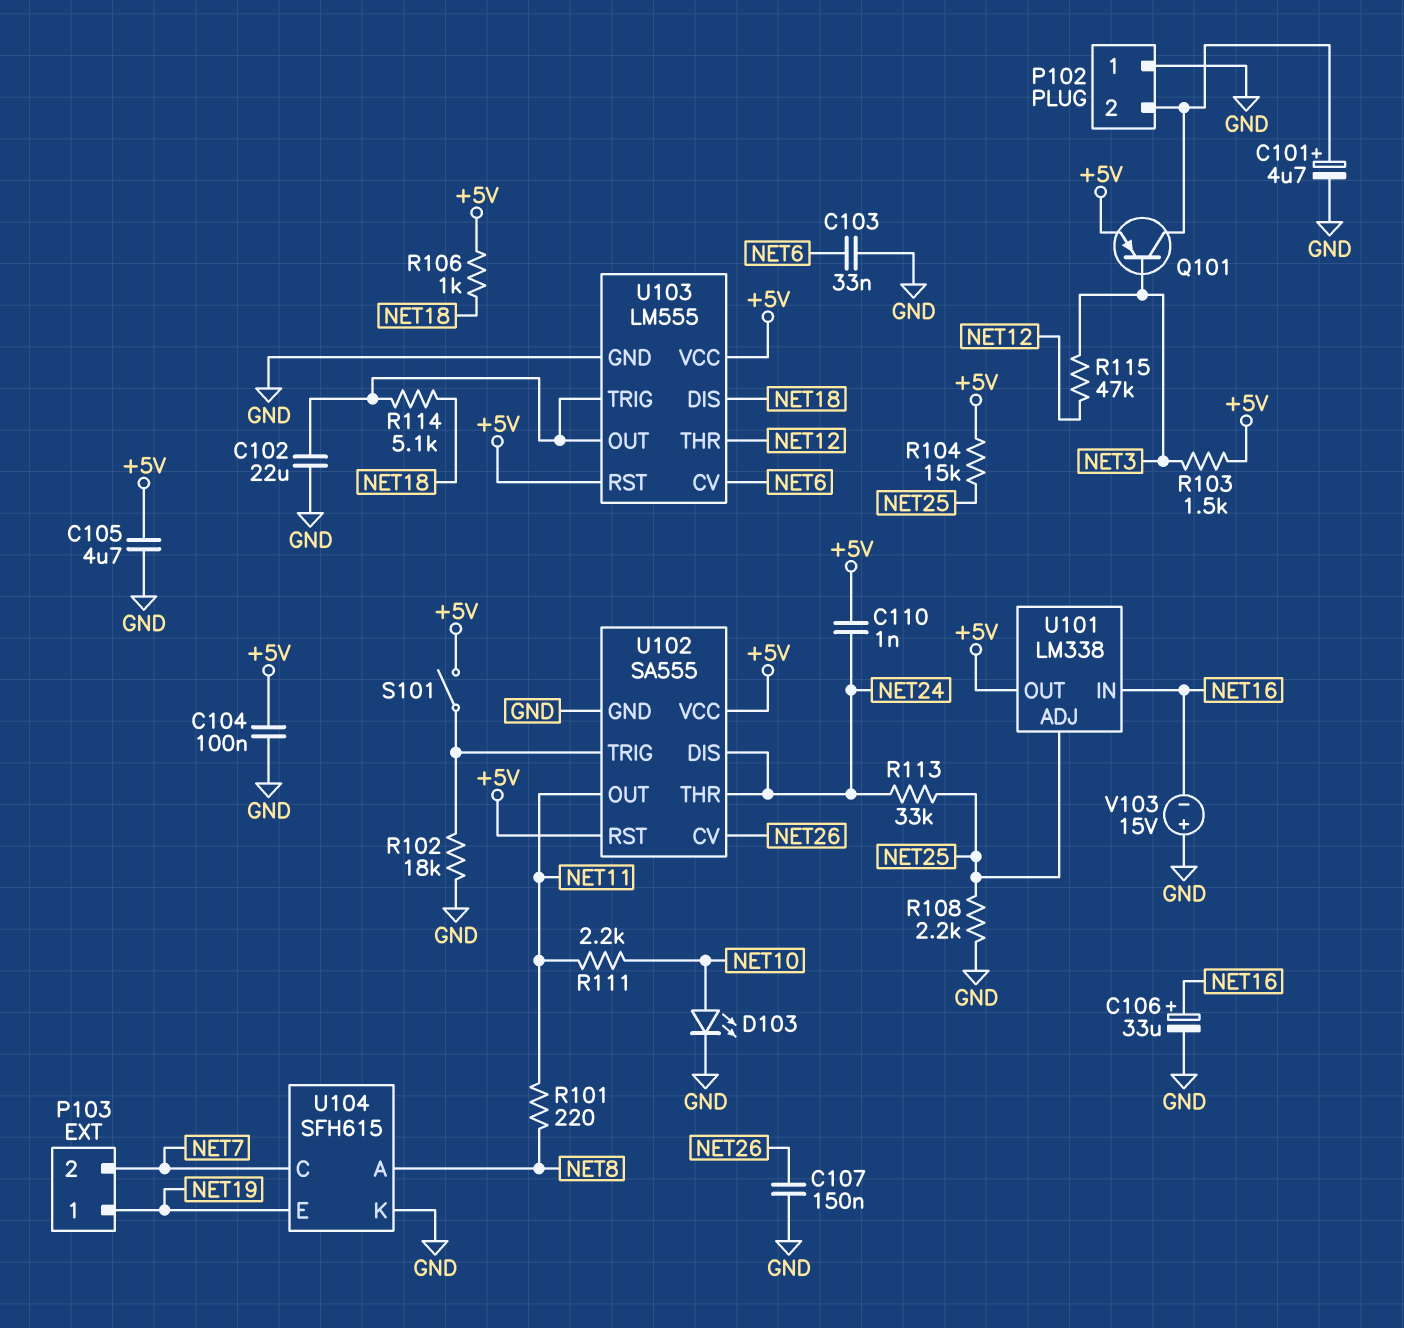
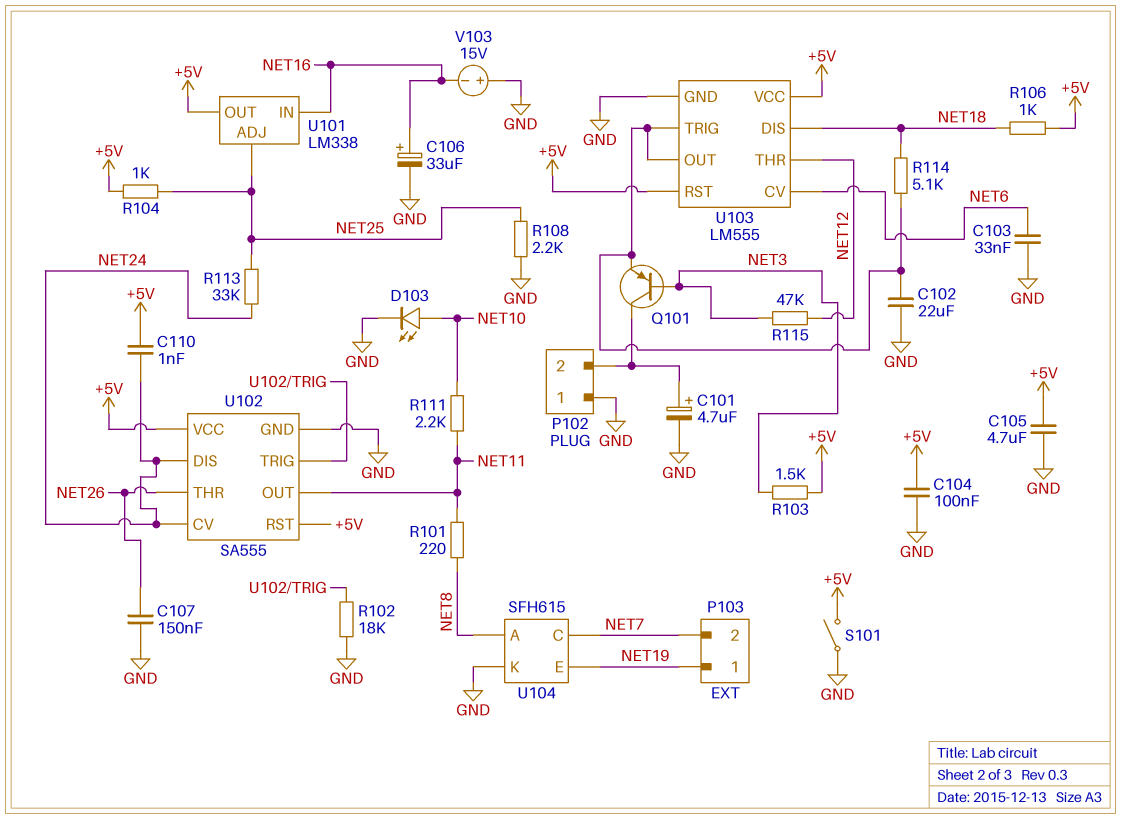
Q101: PNP (B NET3, C P102/2, E +5V) -> PNP (B NET3, C P102/2, E U103/OUT)
R104: 15k (+5V, NET25) -> 1k (+5V, NET25)
S101: switch (+5V, U102/TRIG) -> switch (+5V, GND)
U102 pin CV: NET26 -> NET24
U102 pin THR: NET24 -> NET26

